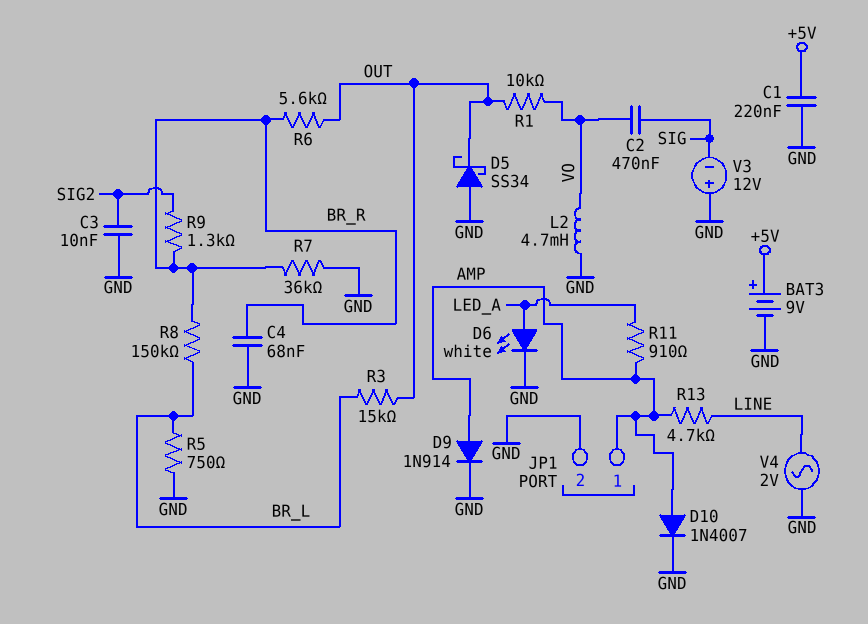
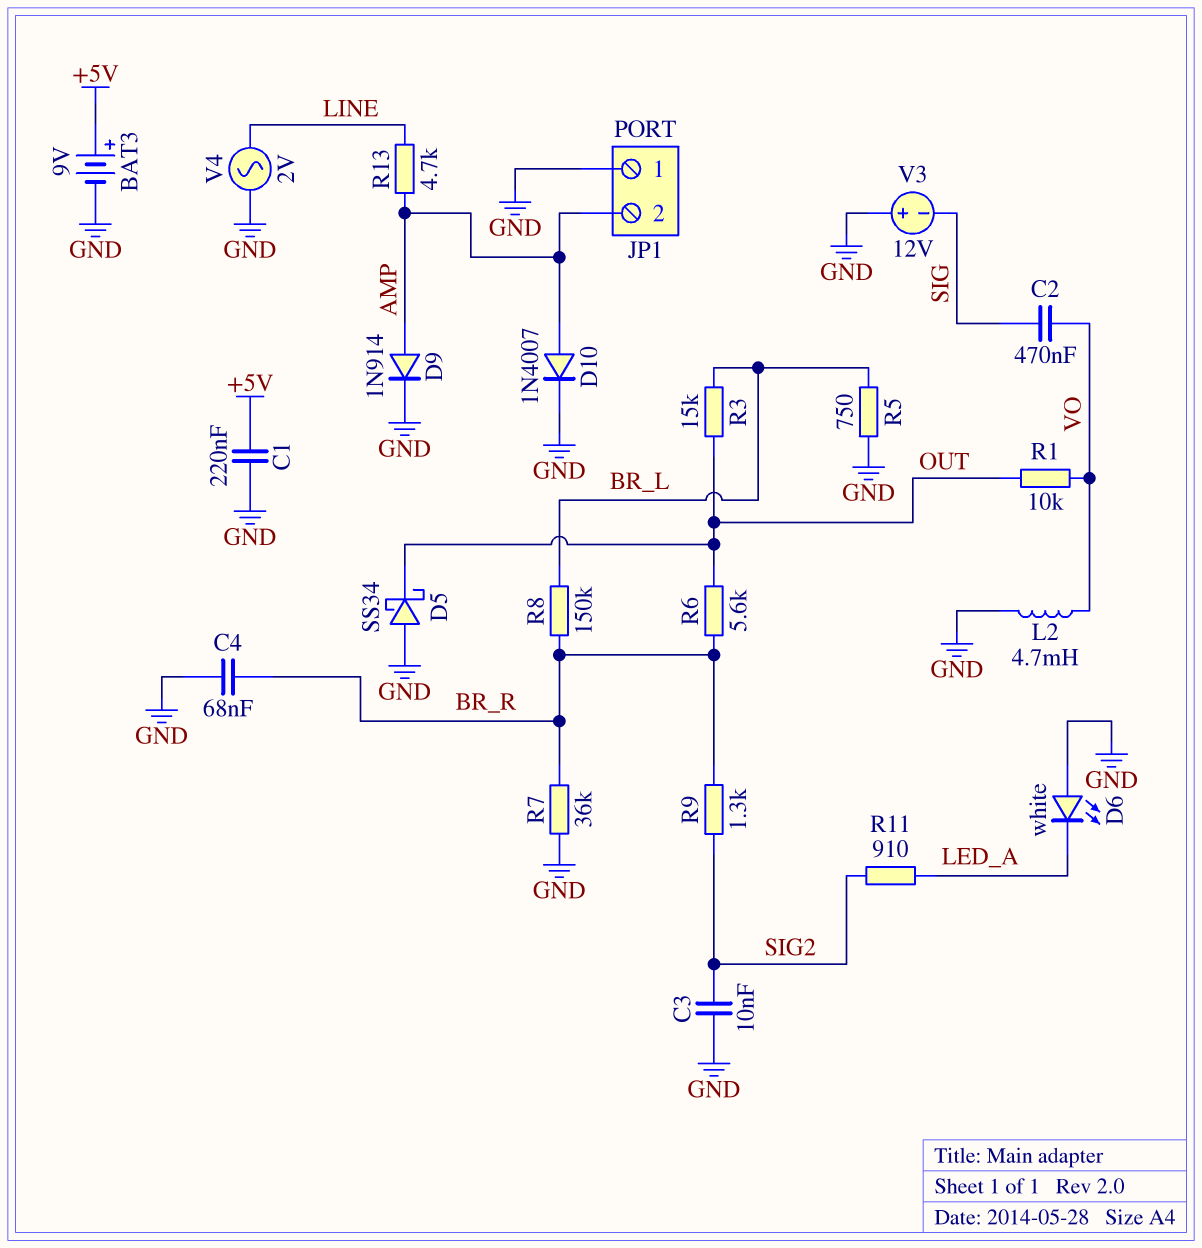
D6: LED white (A LED_A, K GND) -> LED white (A GND, K LED_A)
JP1 pin 1: AMP -> GND
JP1 pin 2: GND -> AMP
R11: 910 (AMP, LED_A) -> 910 (LED_A, SIG2)

